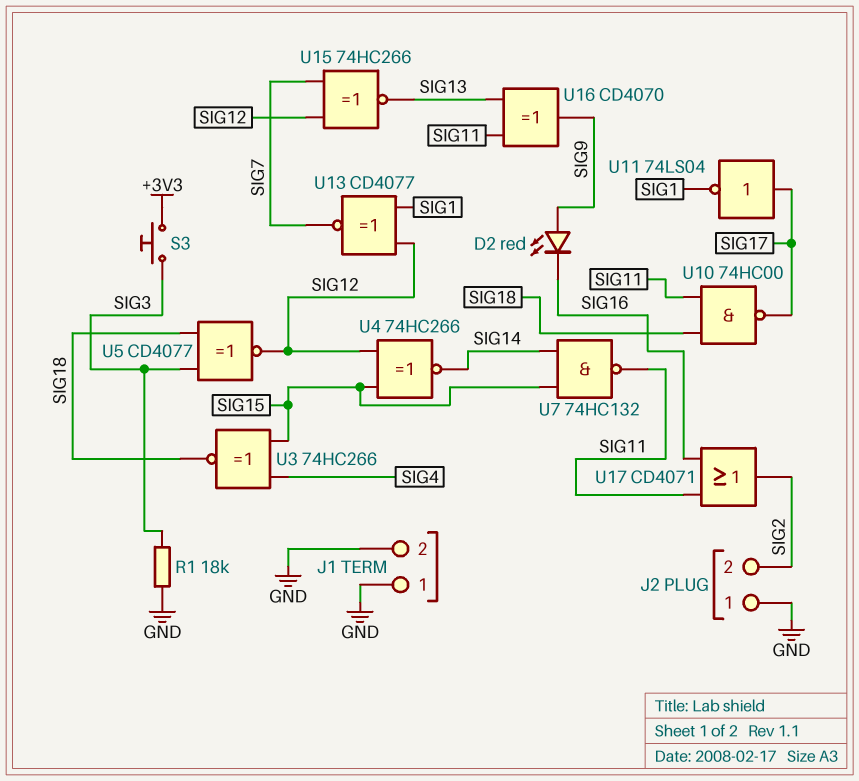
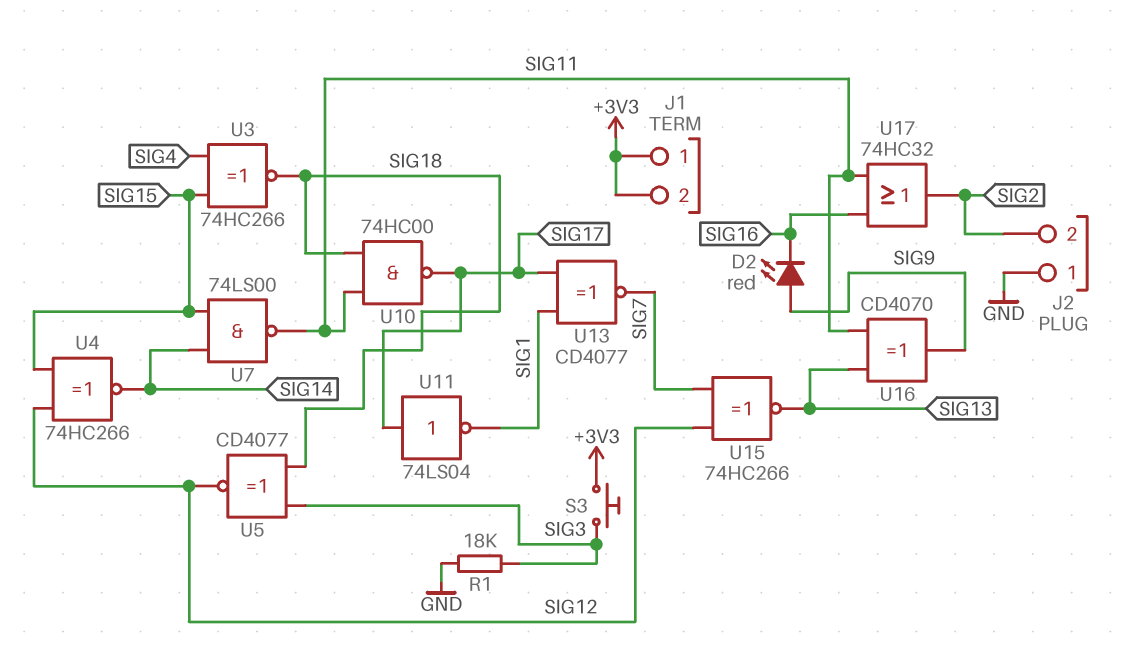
J1 pin 1: GND -> +3V3
J1 pin 2: GND -> +3V3
U7: NAND 74HC132 (in SIG14, in SIG15, out SIG11) -> NAND 74LS00 (in SIG14, in SIG15, out SIG11)
U13: XNOR CD4077 (in SIG1, in SIG12, out SIG7) -> XNOR CD4077 (in SIG1, in SIG17, out SIG7)
U17: OR CD4071 (in SIG11, in SIG16, out SIG2) -> OR 74HC32 (in SIG11, in SIG16, out SIG2)

